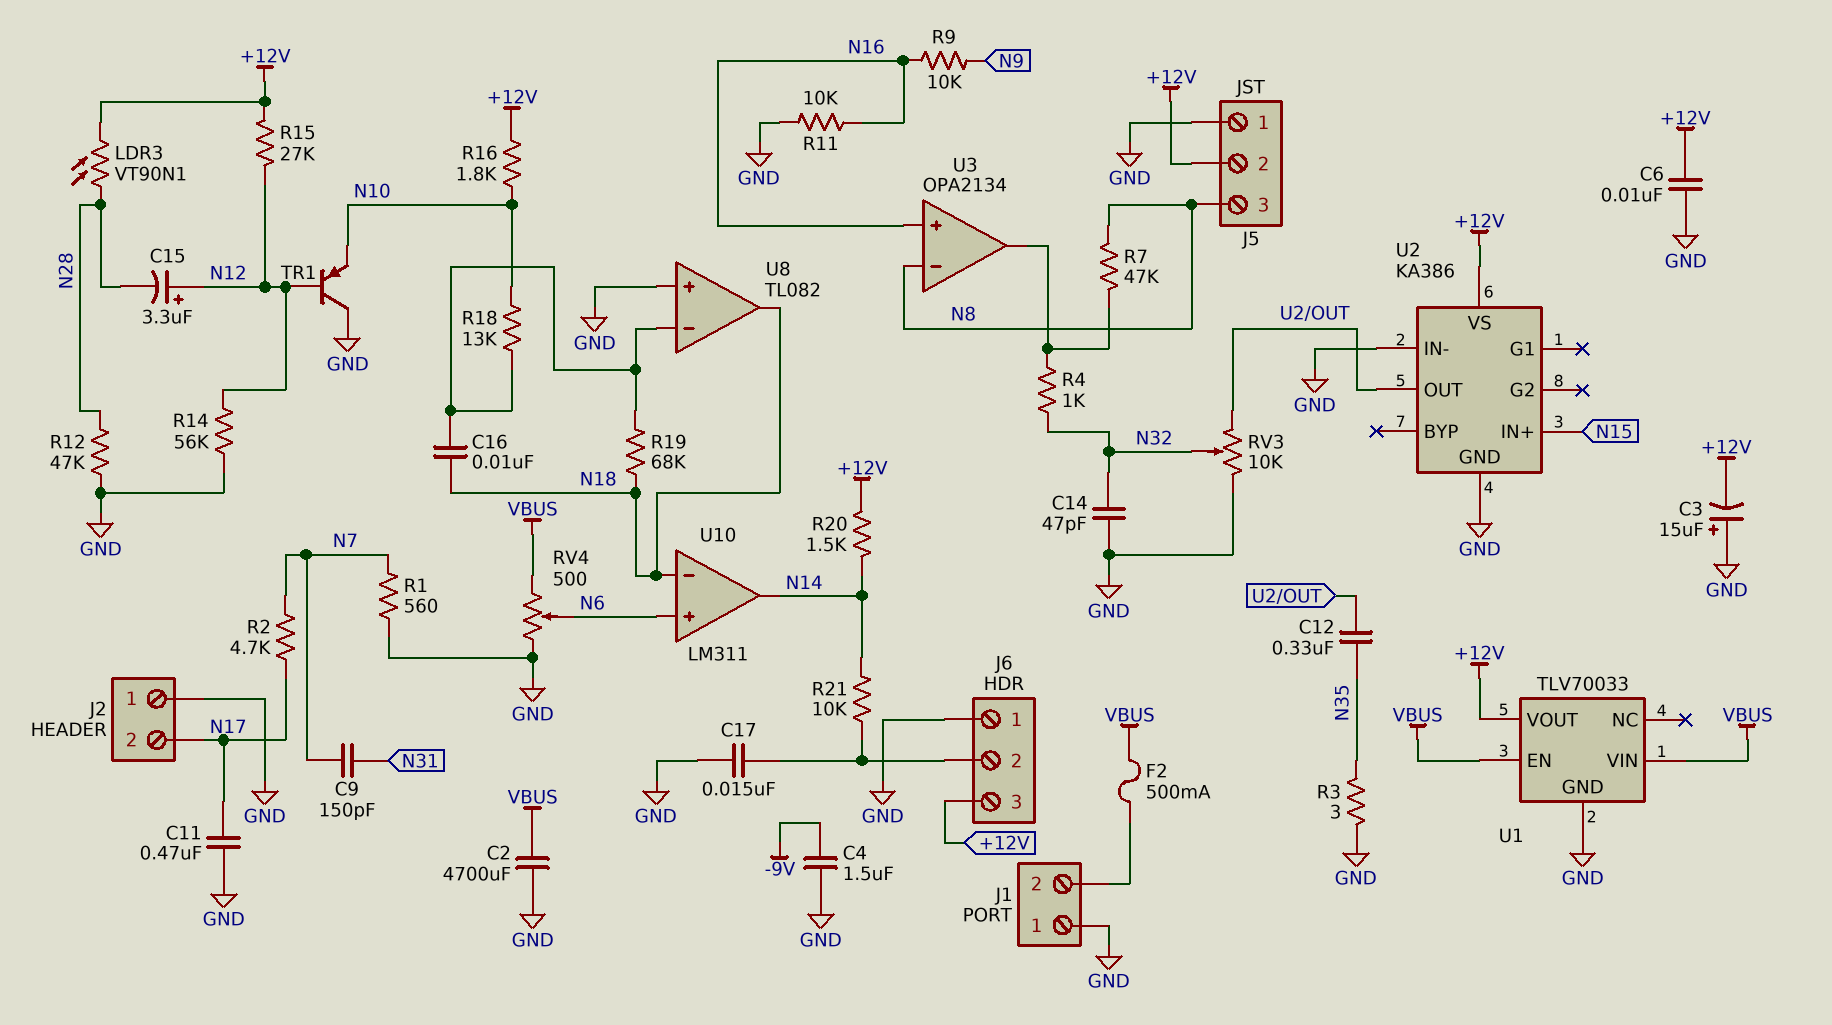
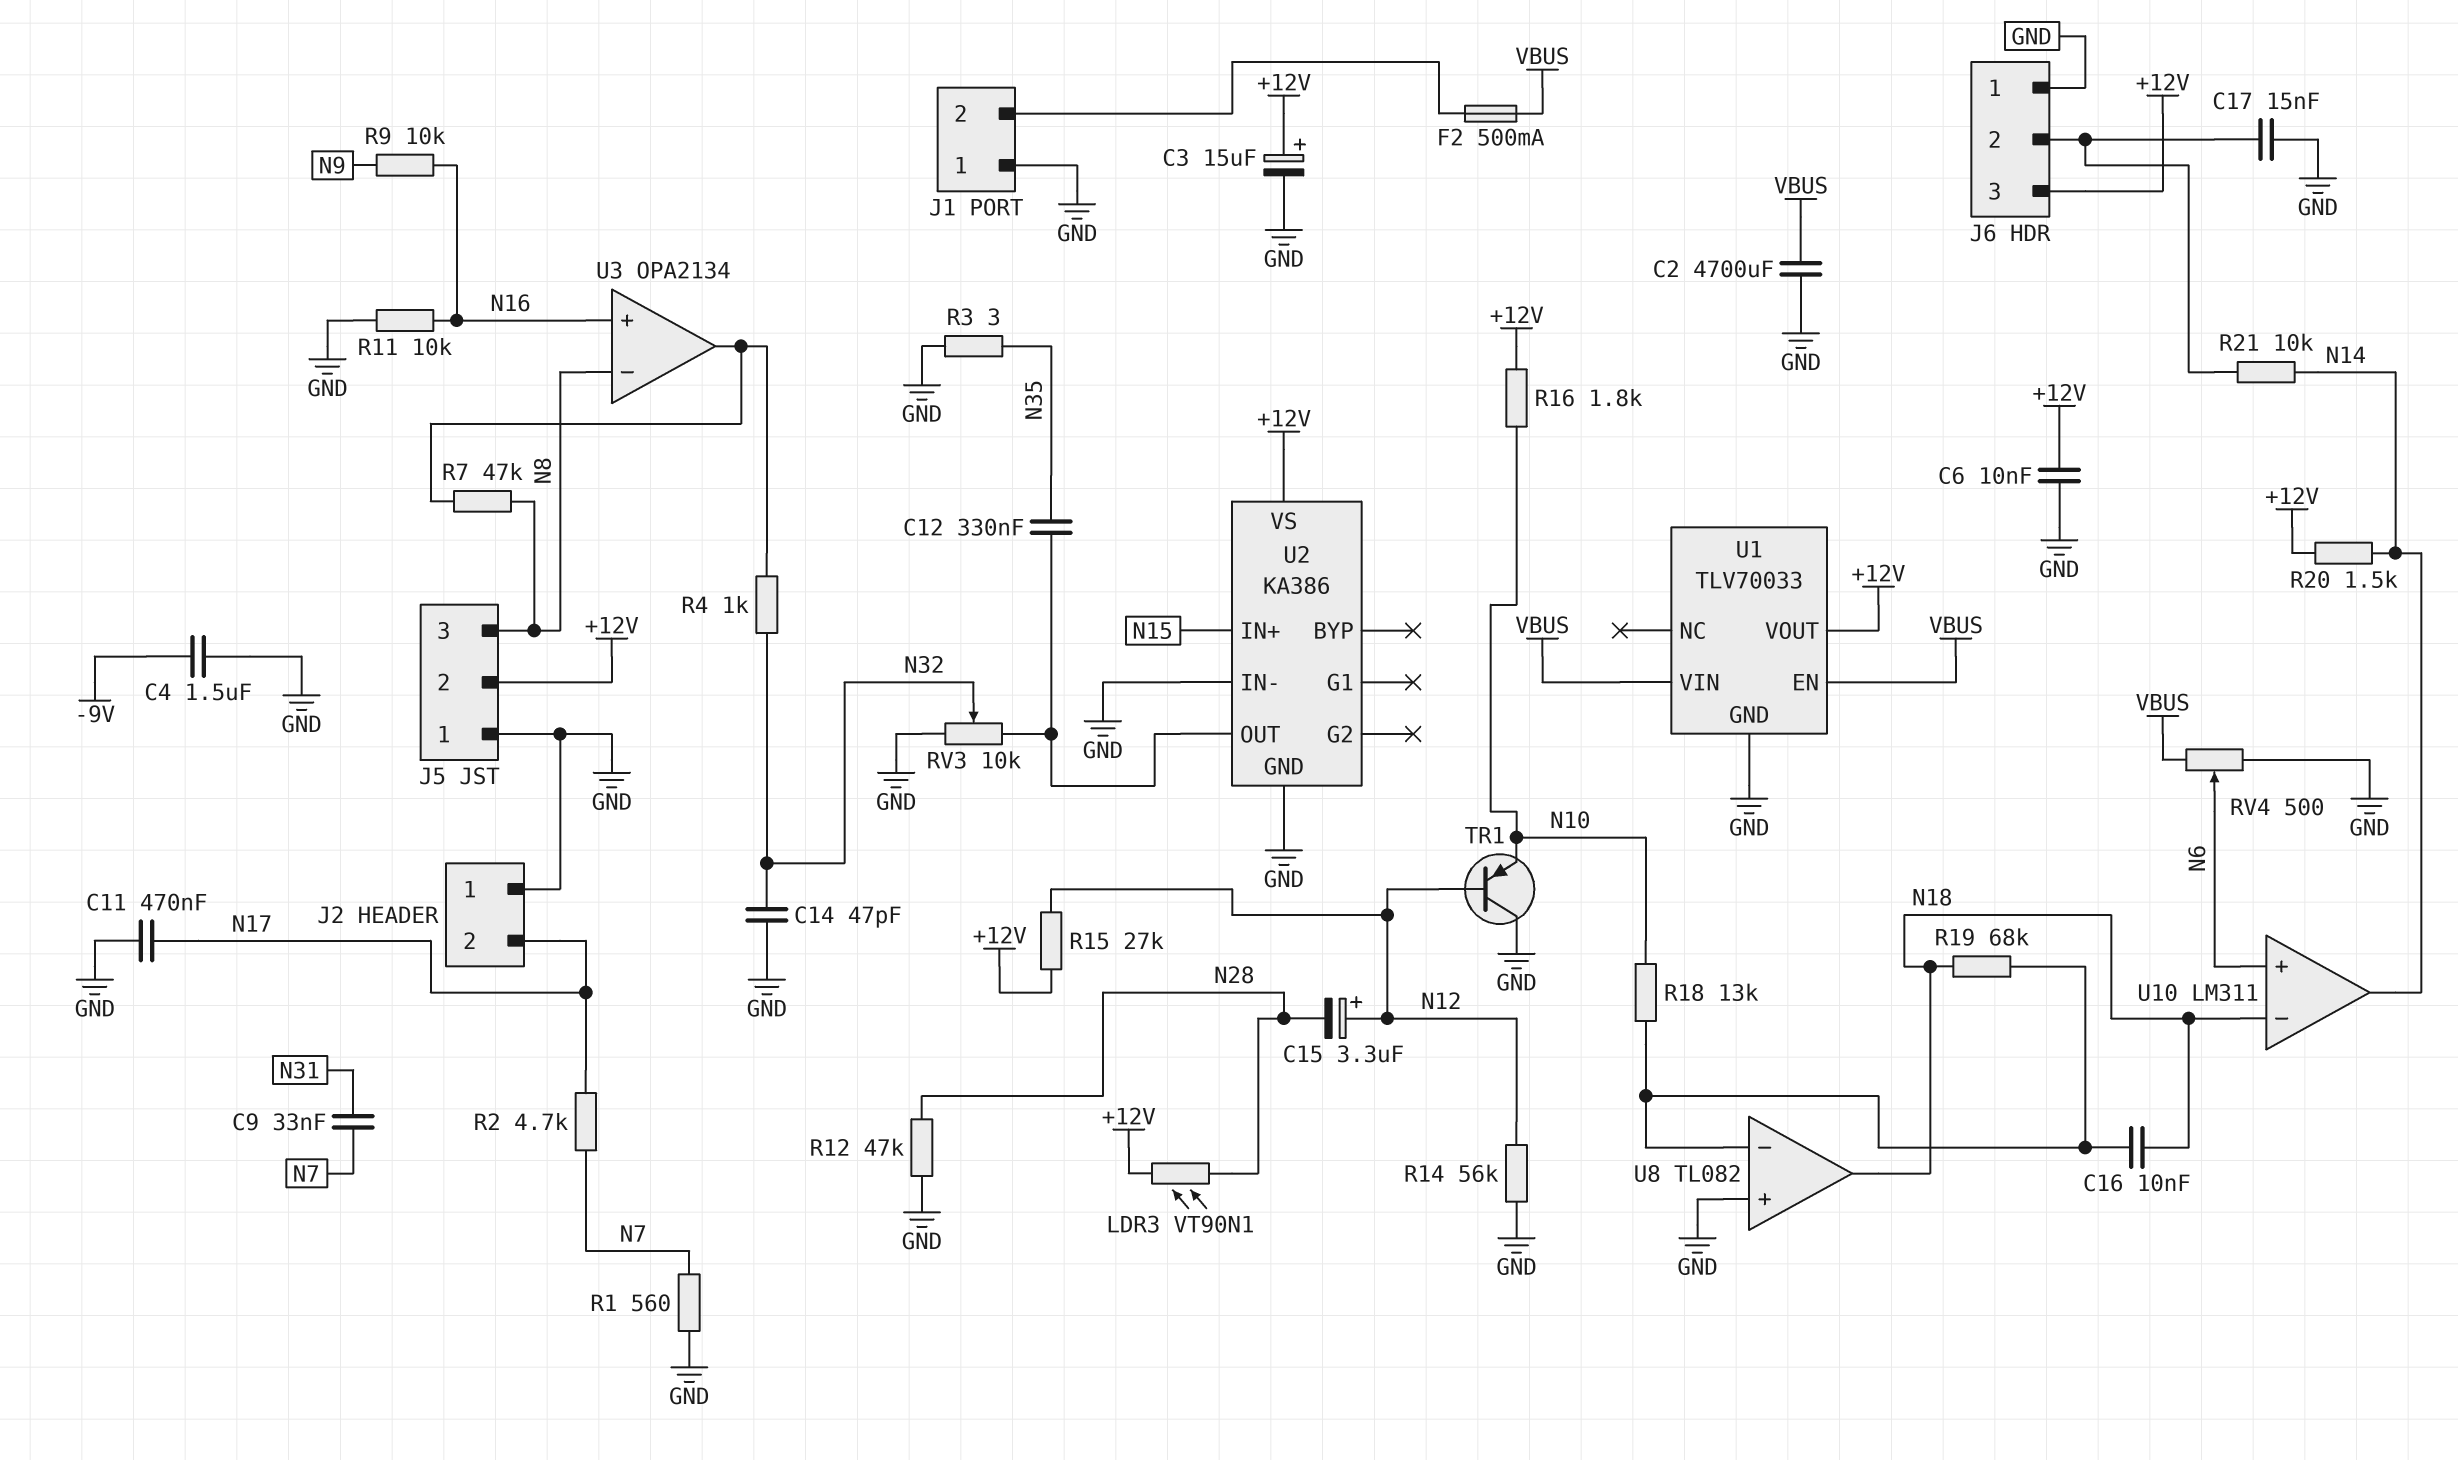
C3: 15uF (plus GND, minus +12V) -> 15uF (plus +12V, minus GND)
C9: 150pF (N7, N31) -> 33nF (N7, N31)

